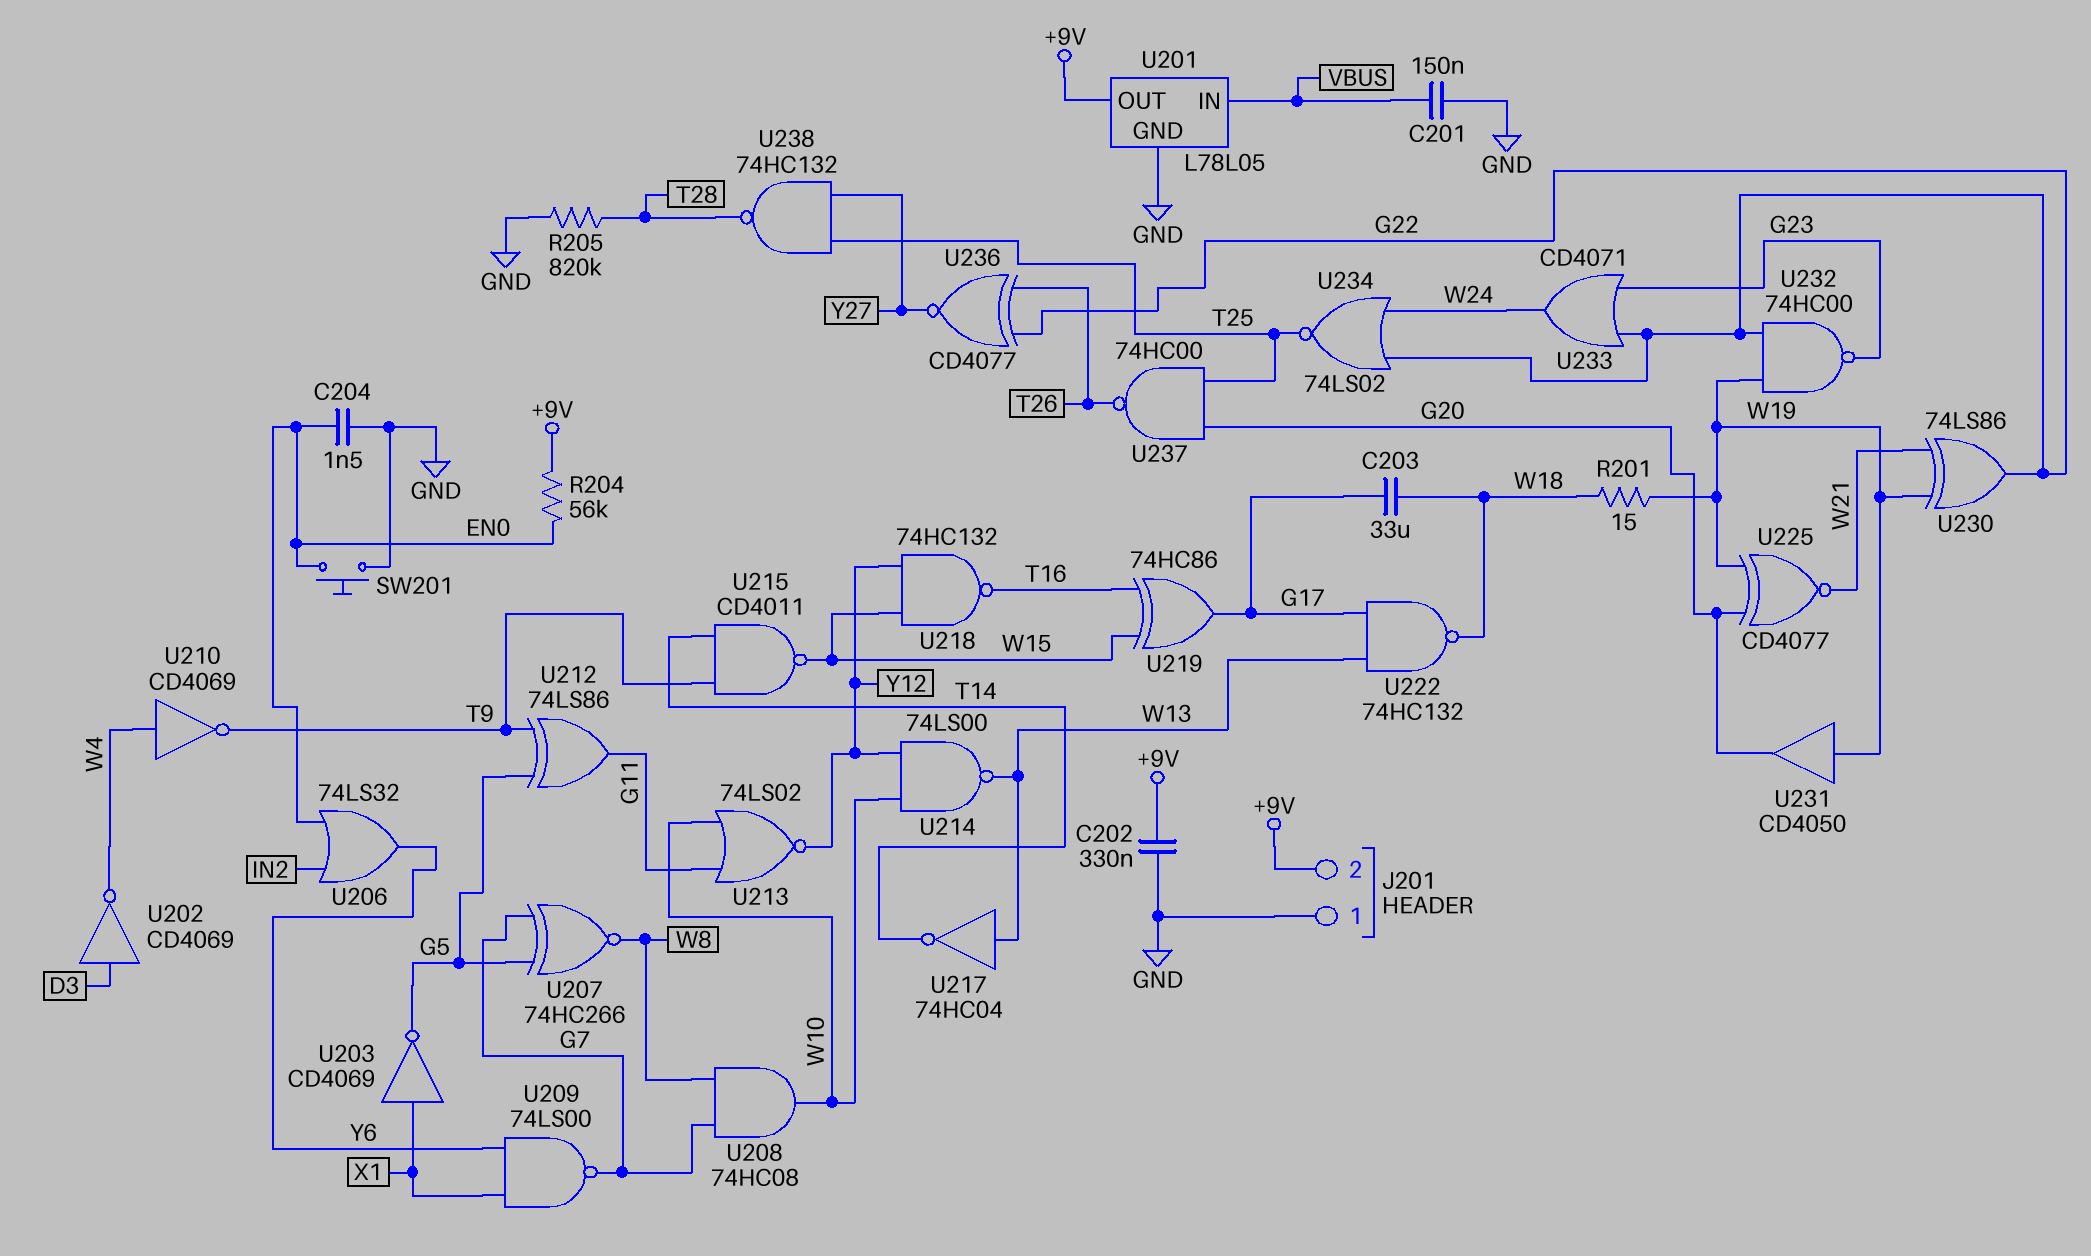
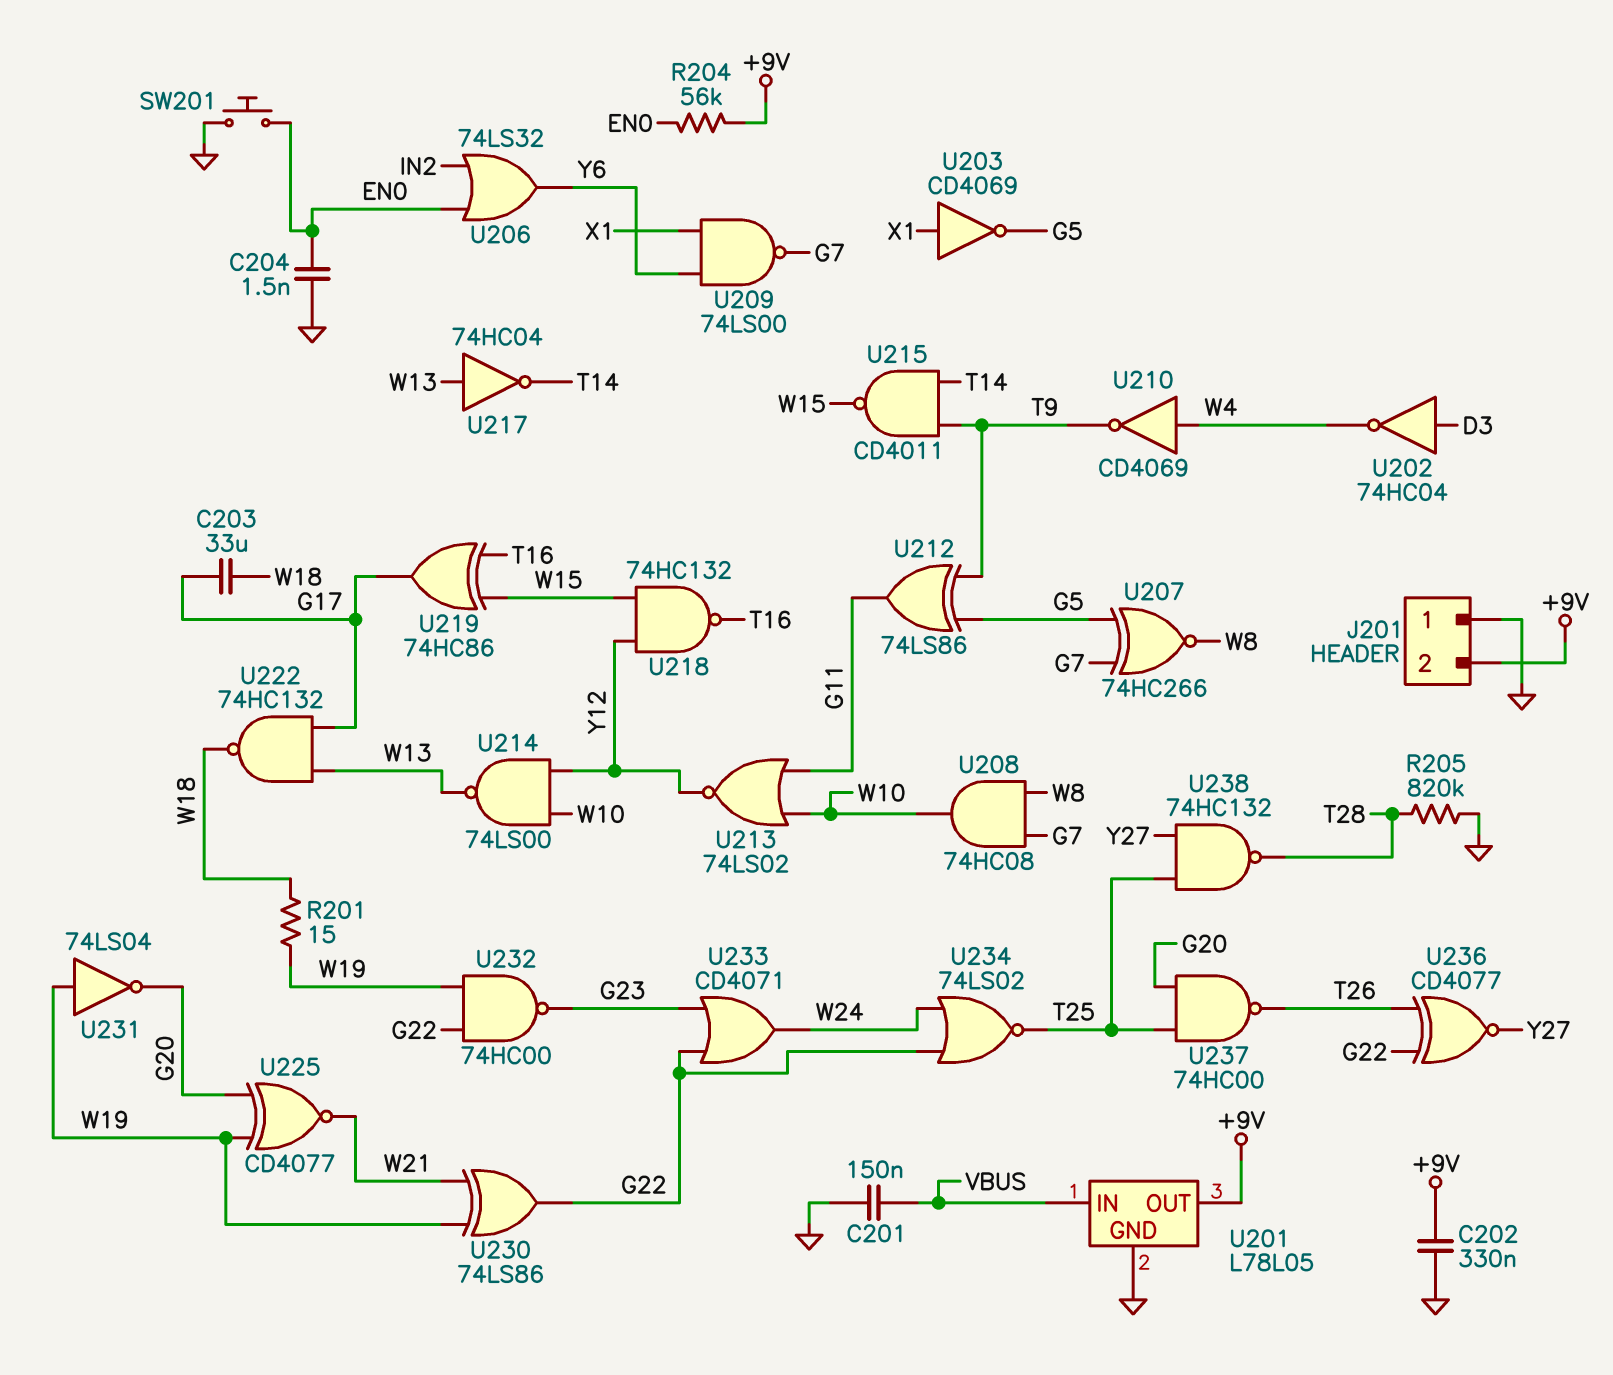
U202: NOT CD4069 (in D3, out W4) -> NOT 74HC04 (in D3, out W4)
U231: buffer CD4050 (in W19, out G20) -> NOT 74LS04 (in W19, out G20)

